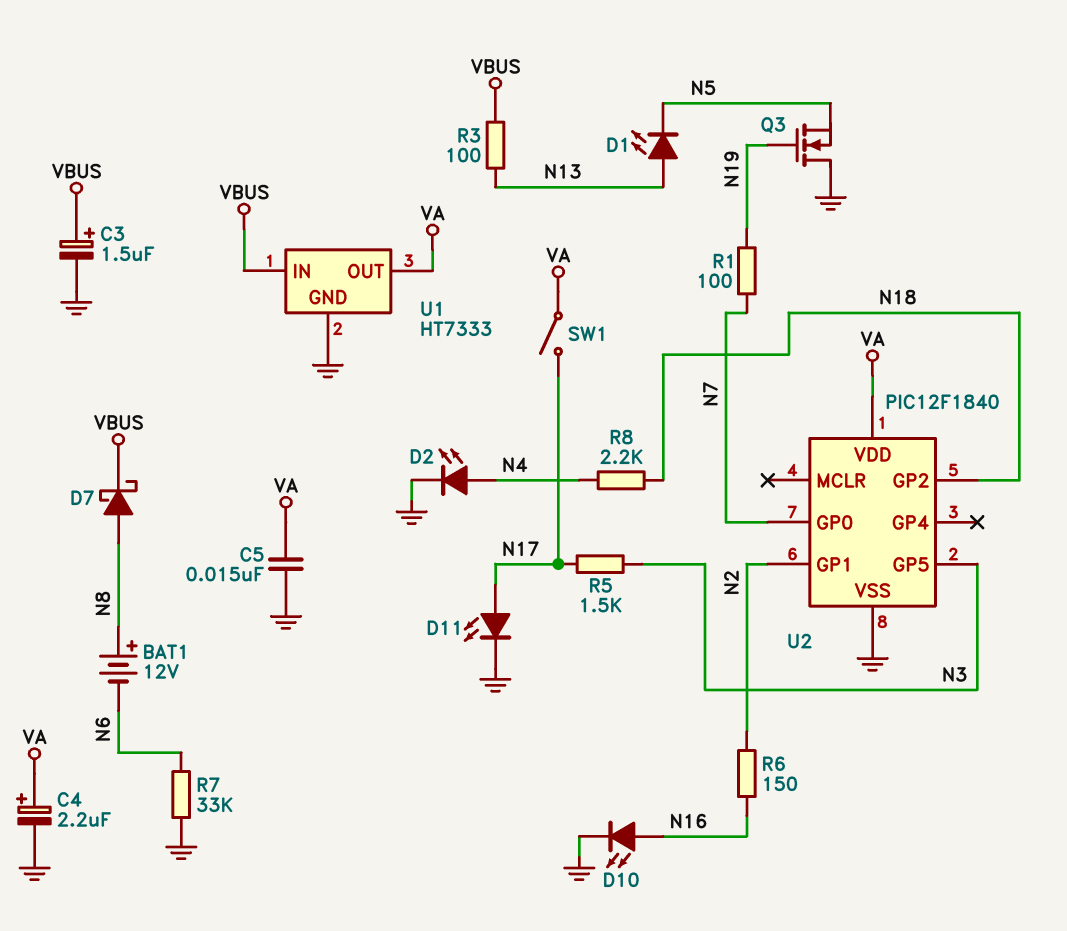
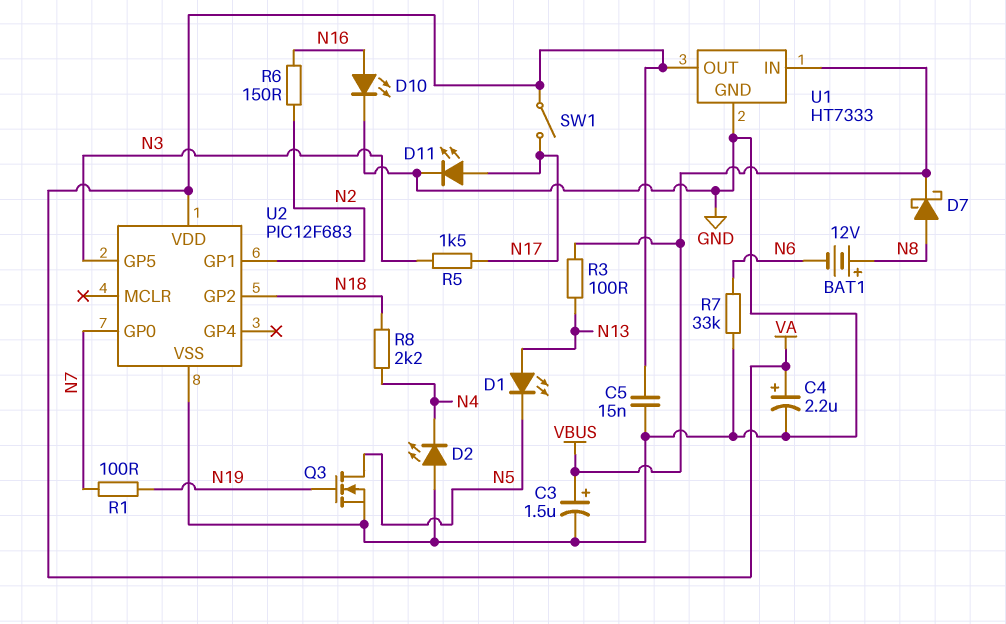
D2: LED (A N4, K GND) -> LED (A GND, K N4)
Q3: NMOS (G N19, D GND, S N5) -> NMOS (G N19, D N5, S GND)
U2: PIC12F1840 -> PIC12F683

